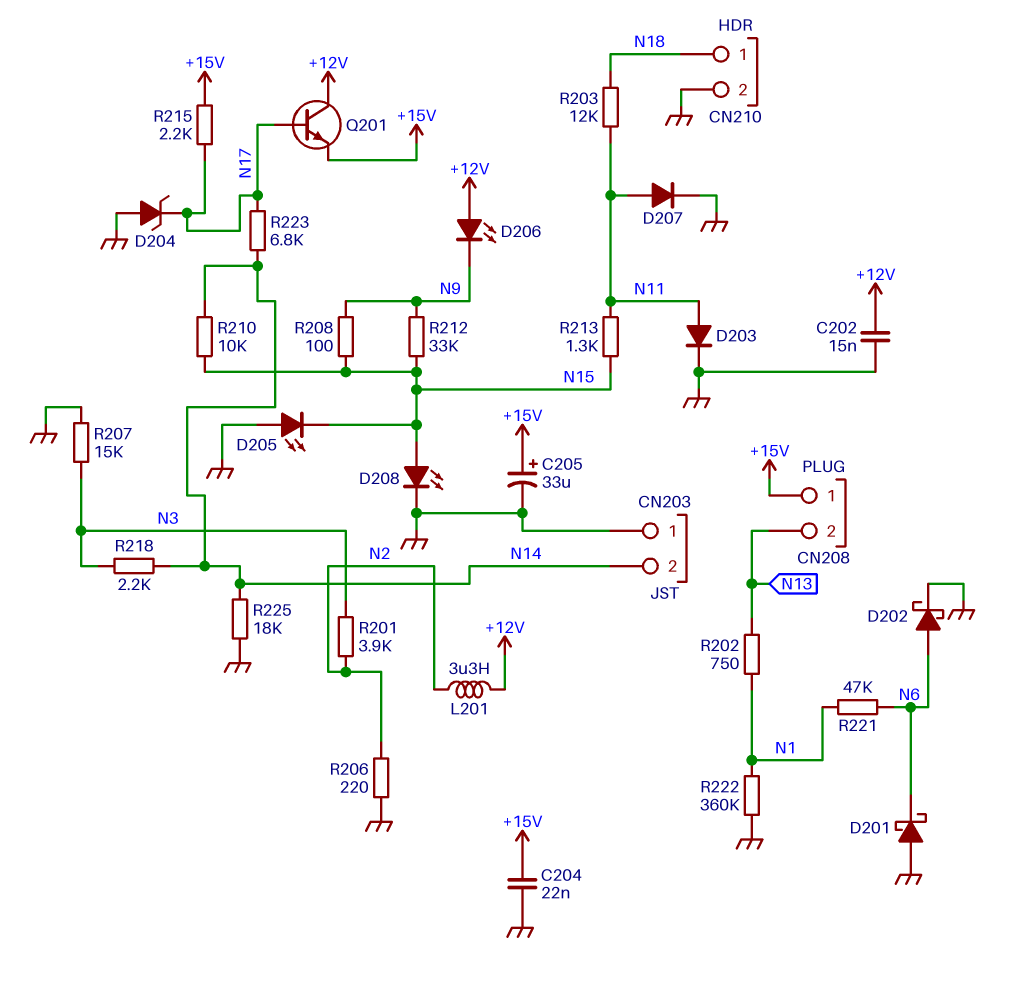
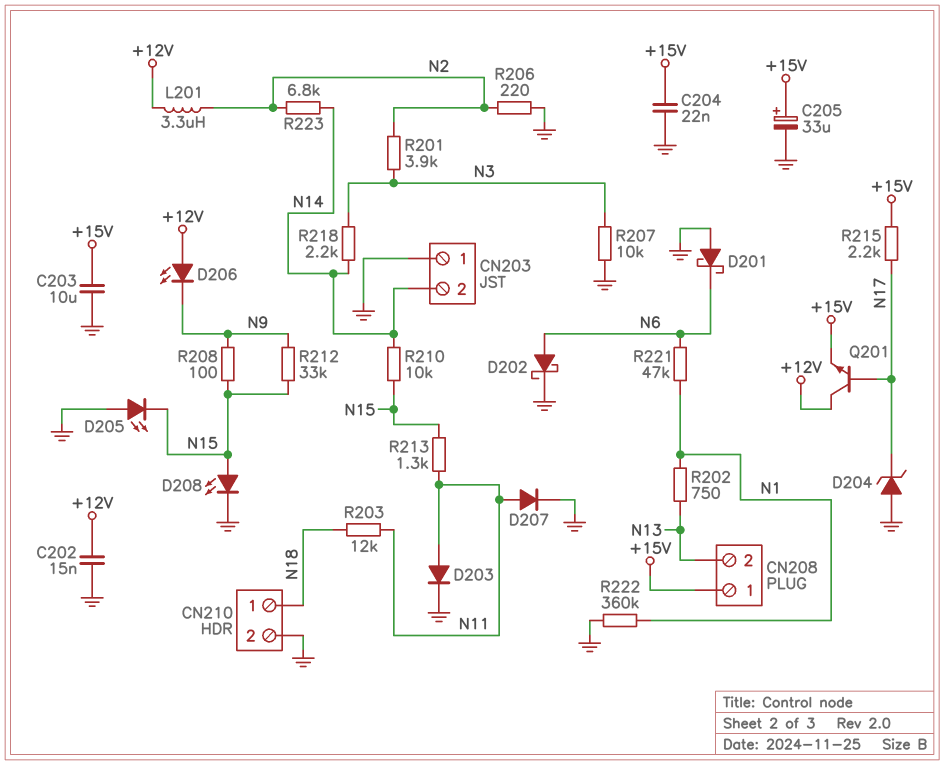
C203: none -> 10uF (+15V, GND)
R207: 15k (GND, N3) -> 10k (GND, N3)
R223: 6.8k (N14, N17) -> 6.8k (N2, N14)
R225: 18k (GND, N14) -> none

